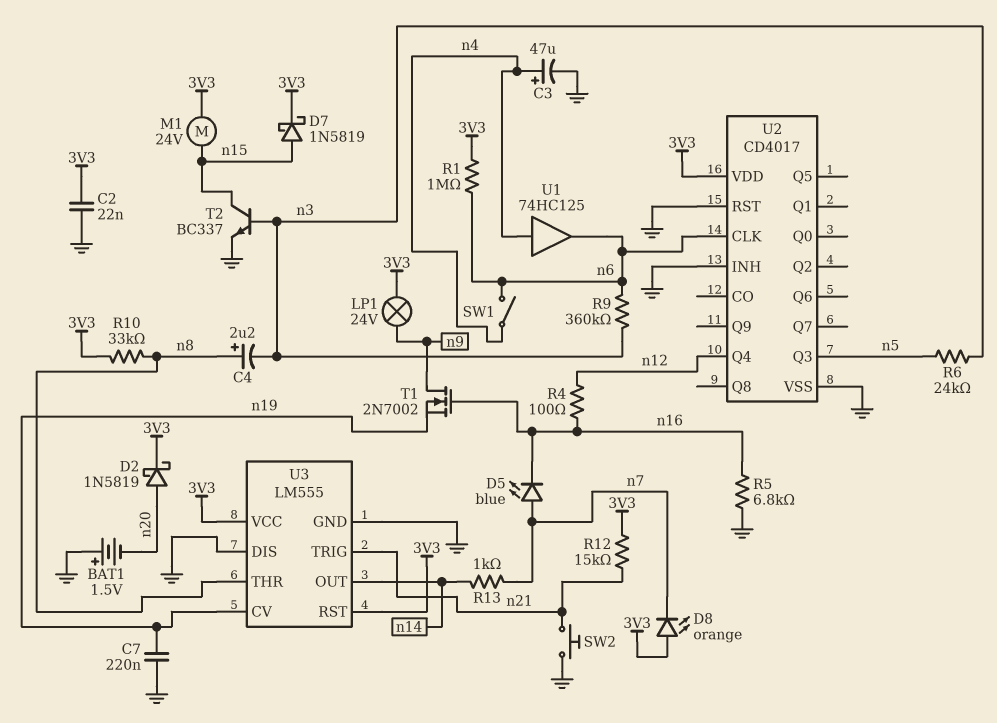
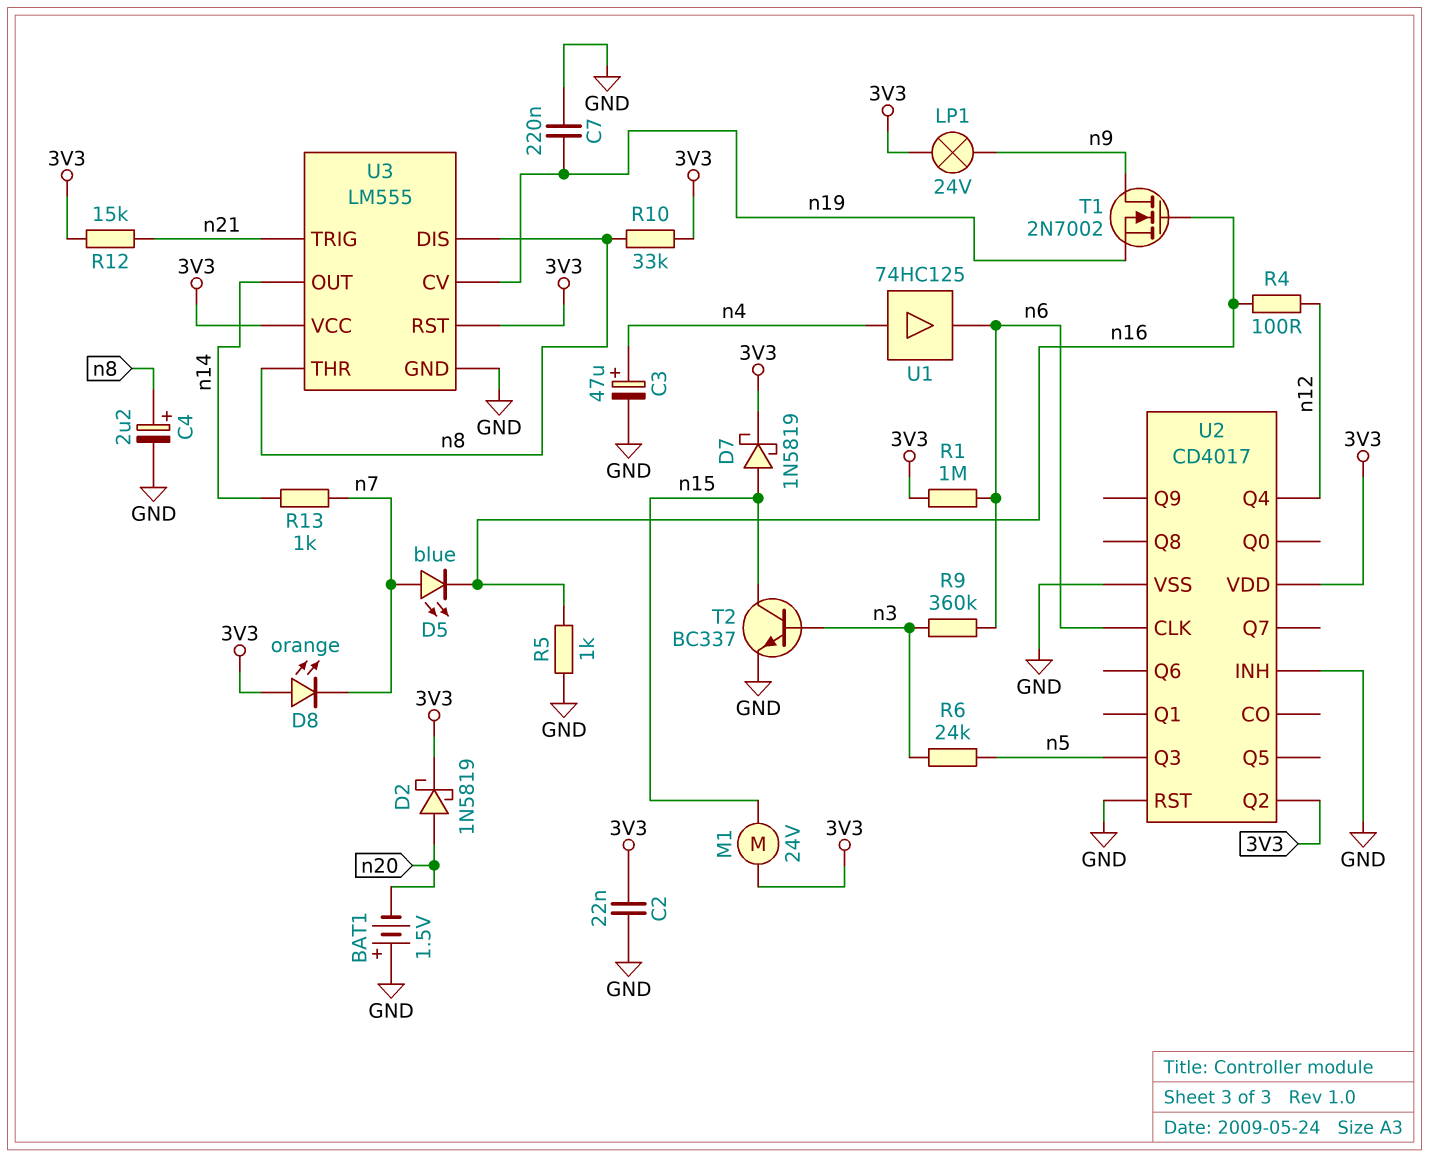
C4: 2.2uF (plus n8, minus n3) -> 2.2uF (plus n8, minus GND)
R5: 6.8k (GND, n16) -> 1k (GND, n16)
SW1: switch (n4, n6) -> none
SW2: button (GND, n21) -> none
U2 pin Q2: none -> 3V3
U3 pin DIS: GND -> n8

